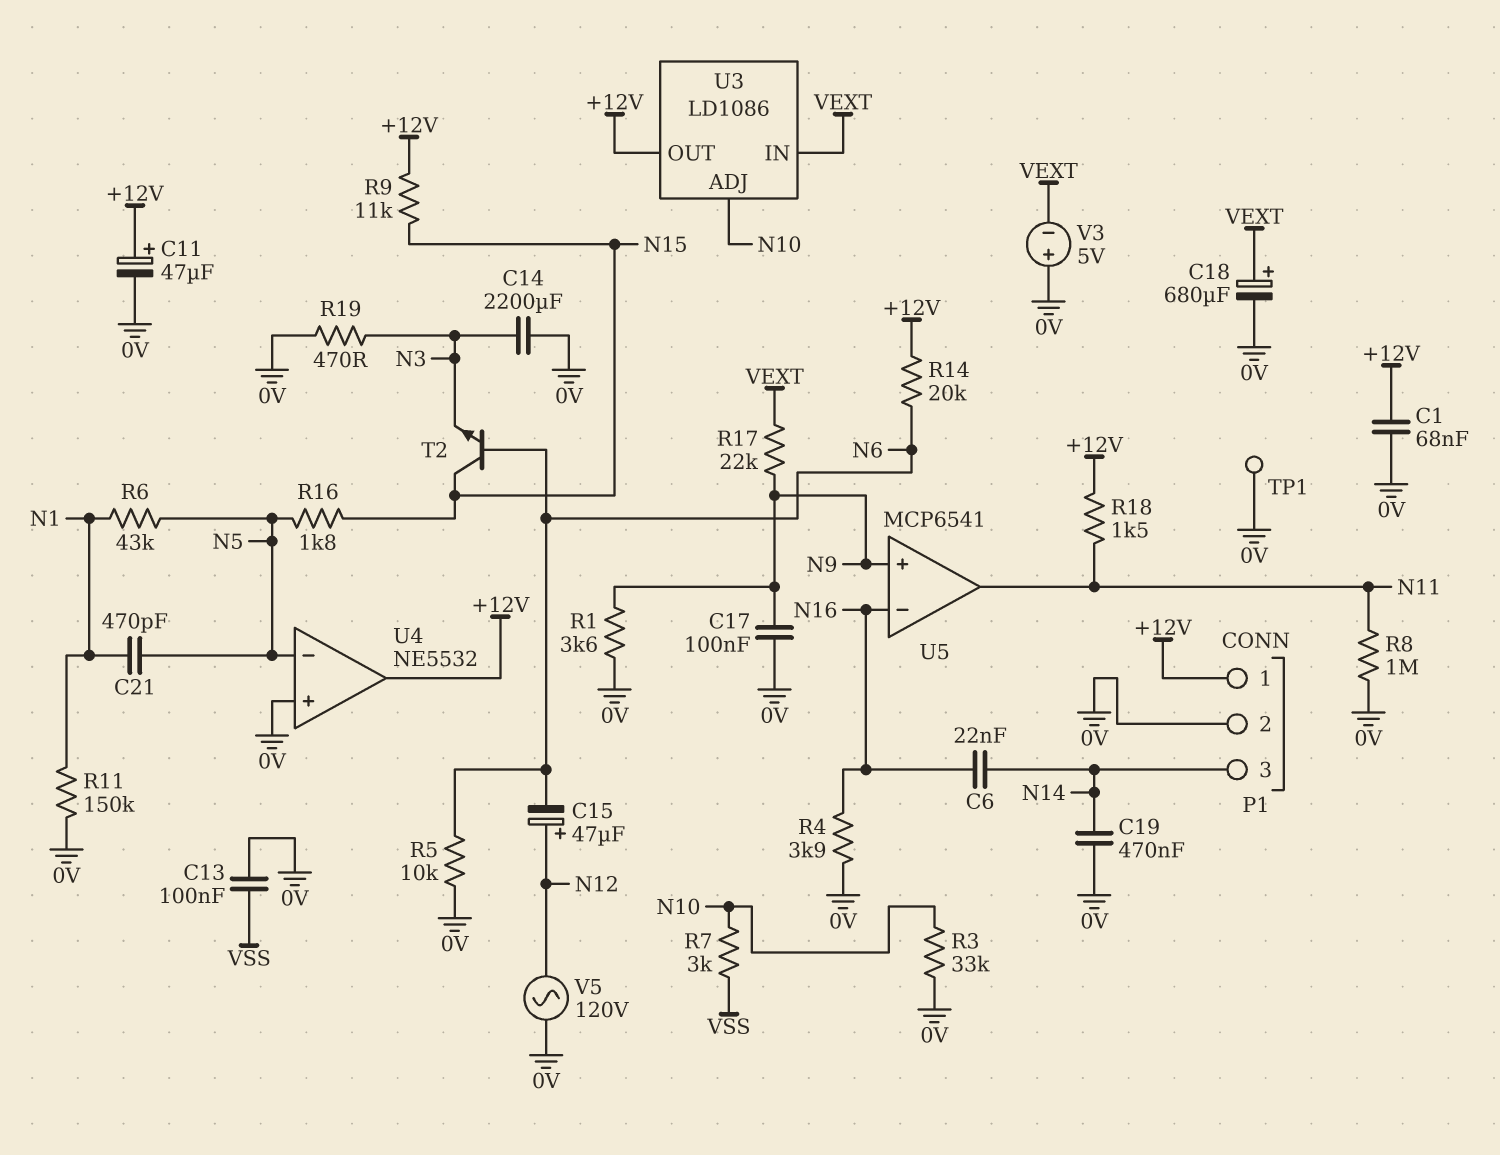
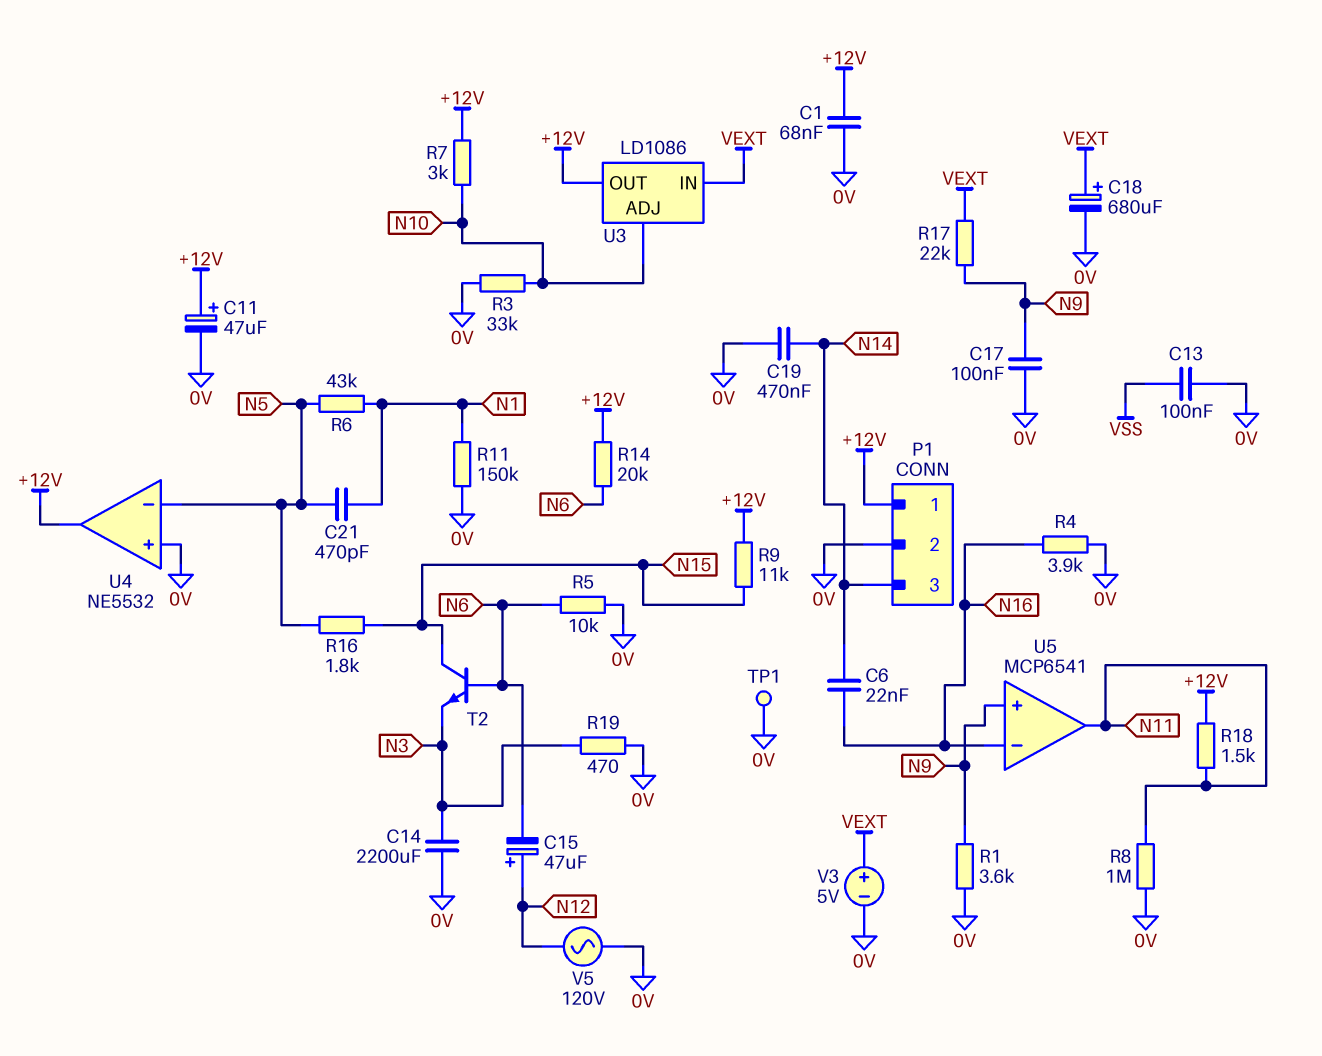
R7: 3k (N10, VSS) -> 3k (+12V, N10)
V3: 5V (plus 0V, minus VEXT) -> 5V (plus VEXT, minus 0V)

